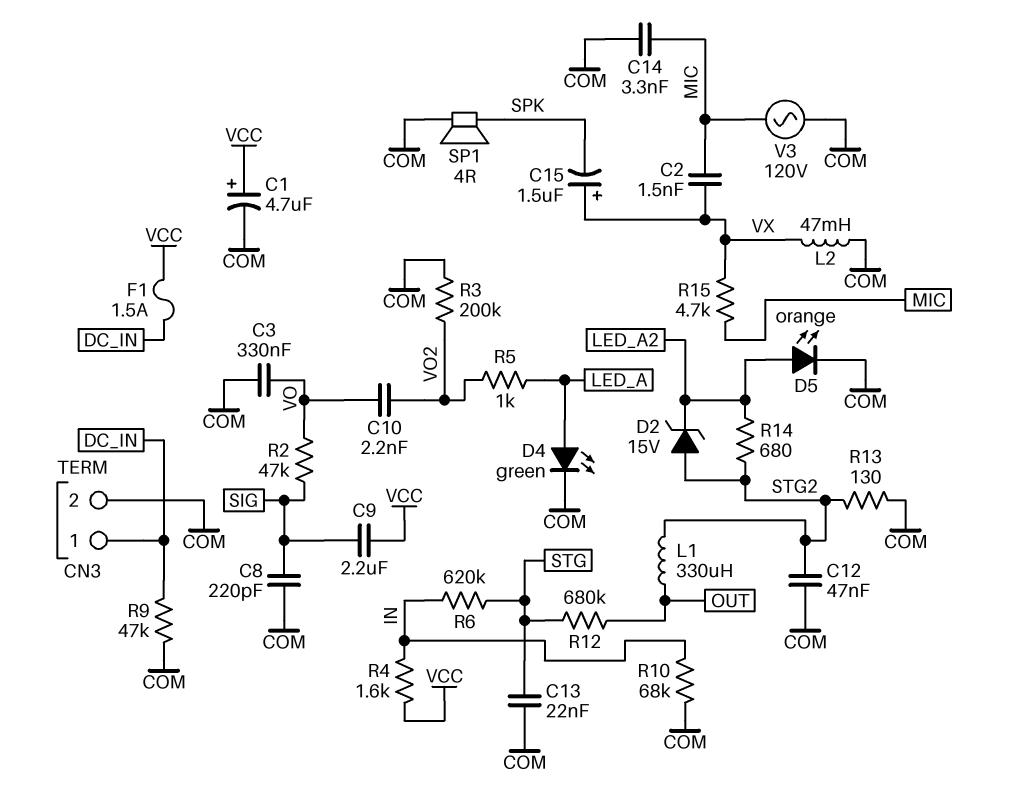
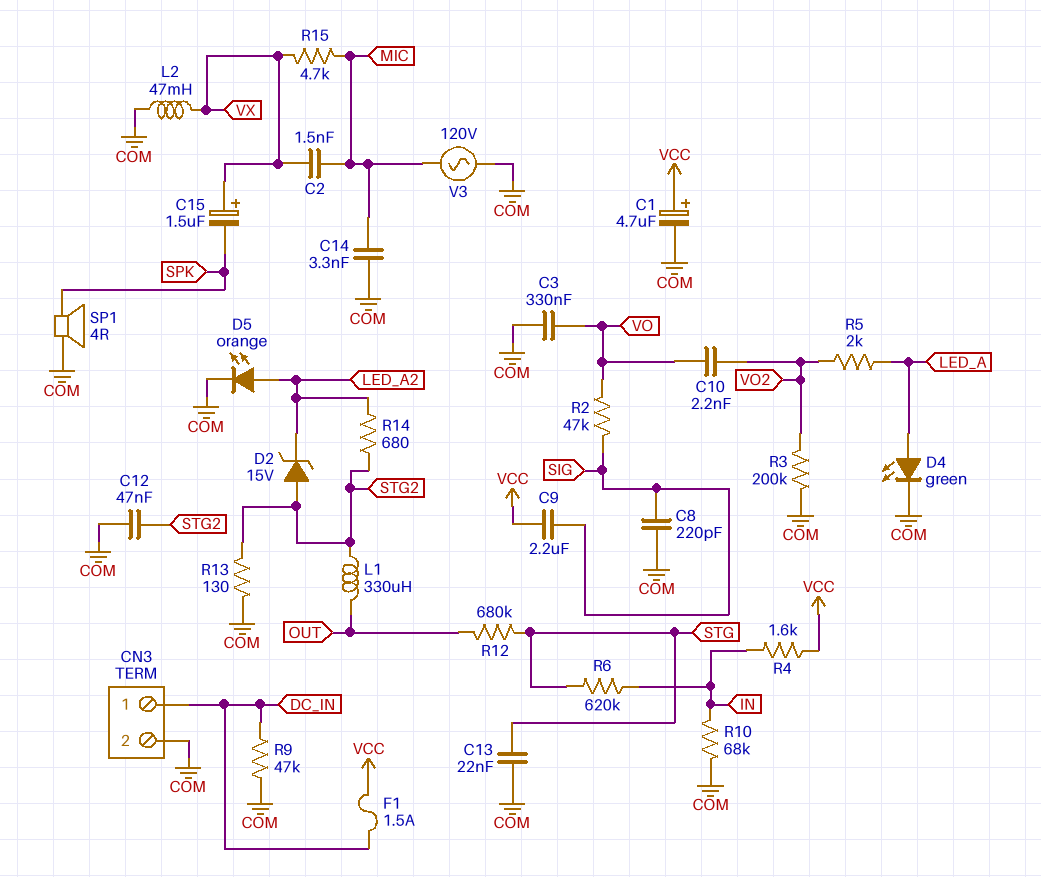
R5: 1k (LED_A, VO2) -> 2k (LED_A, VO2)

